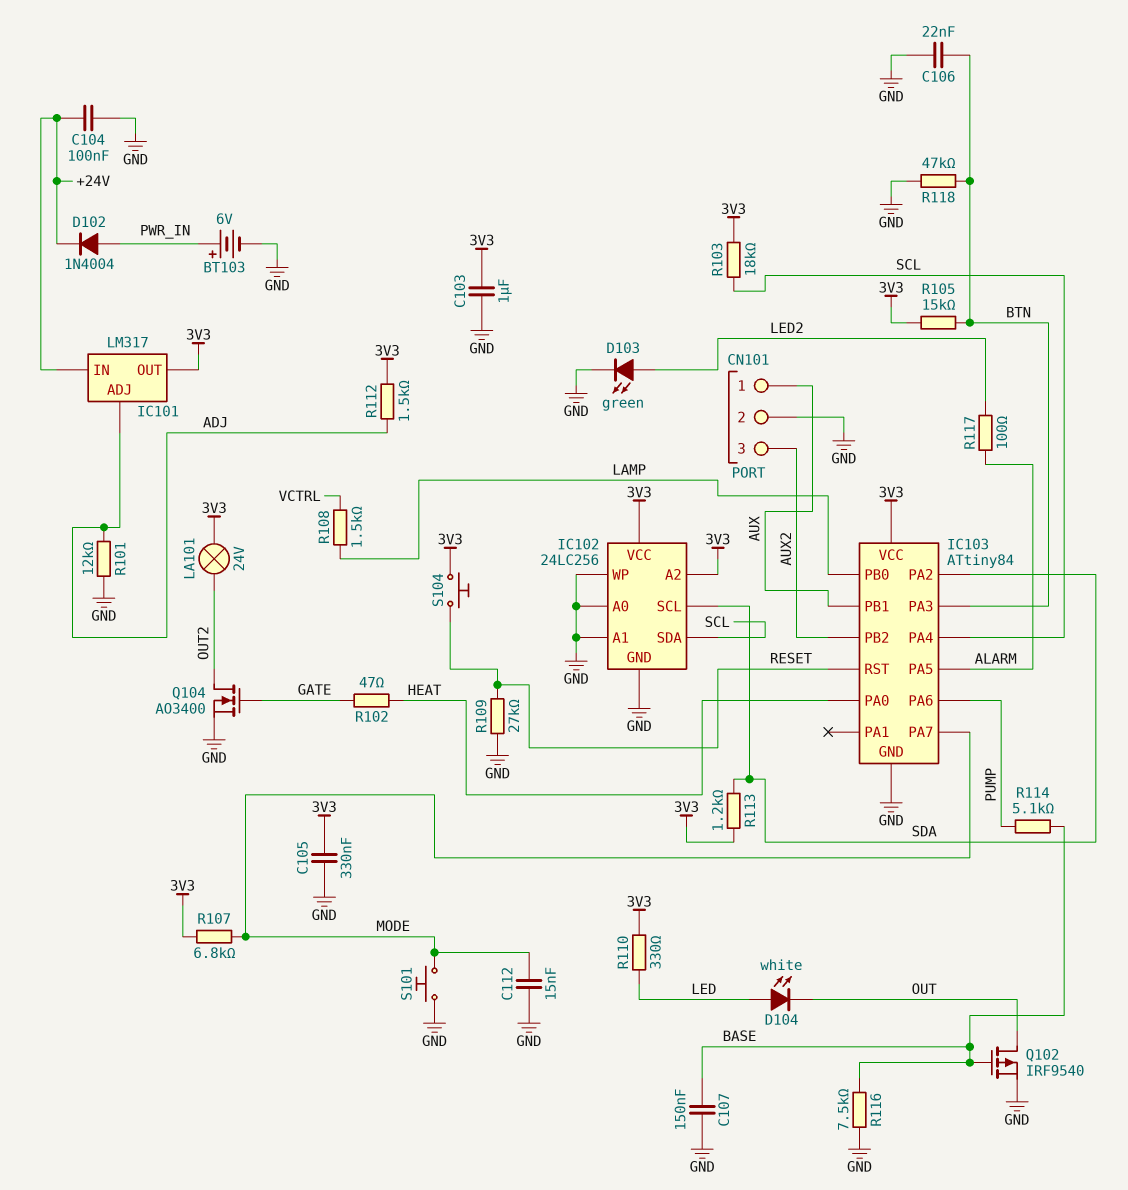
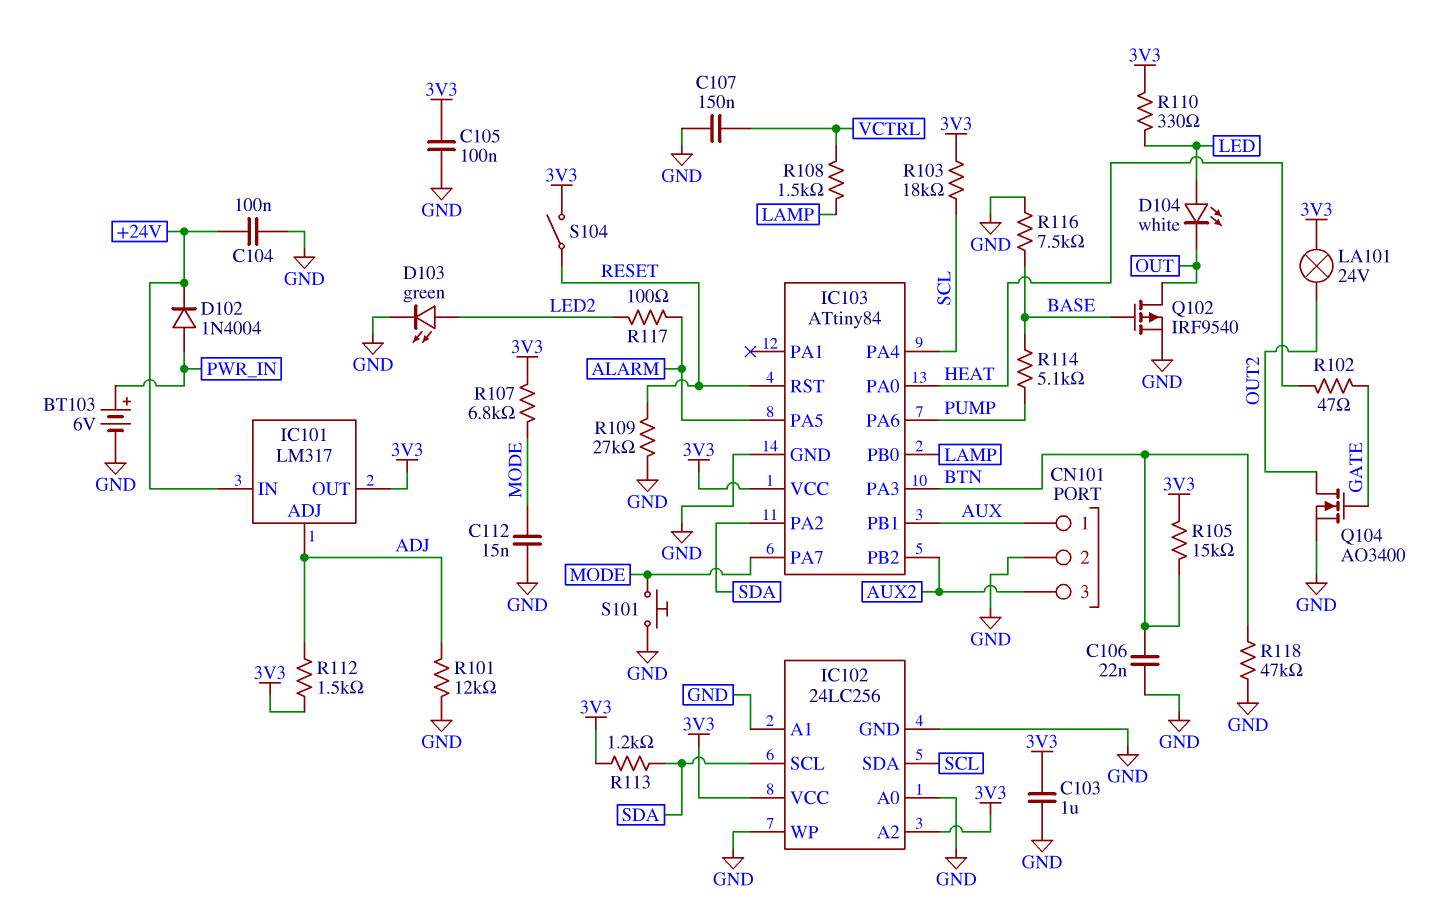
C105: 330nF (3V3, GND) -> 100nF (3V3, GND)
C107: 150nF (BASE, GND) -> 150nF (GND, VCTRL)
S104: button (3V3, RESET) -> switch (3V3, RESET)

